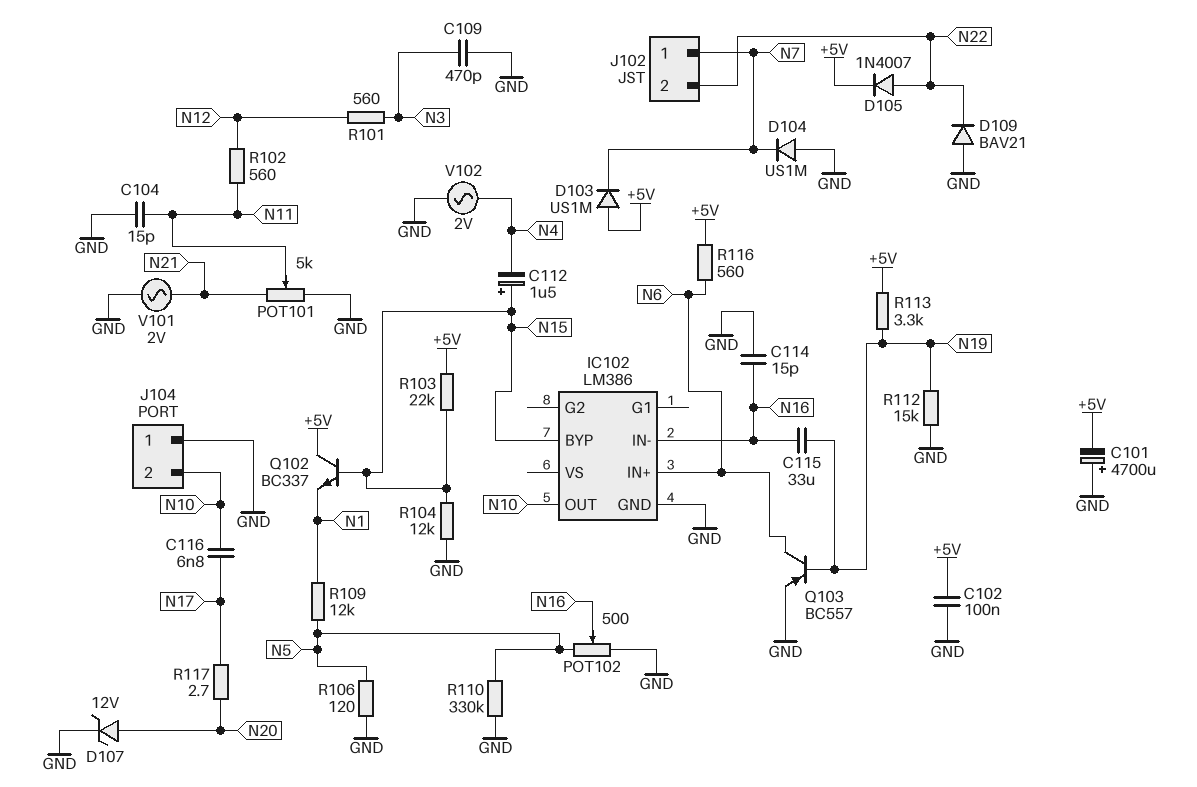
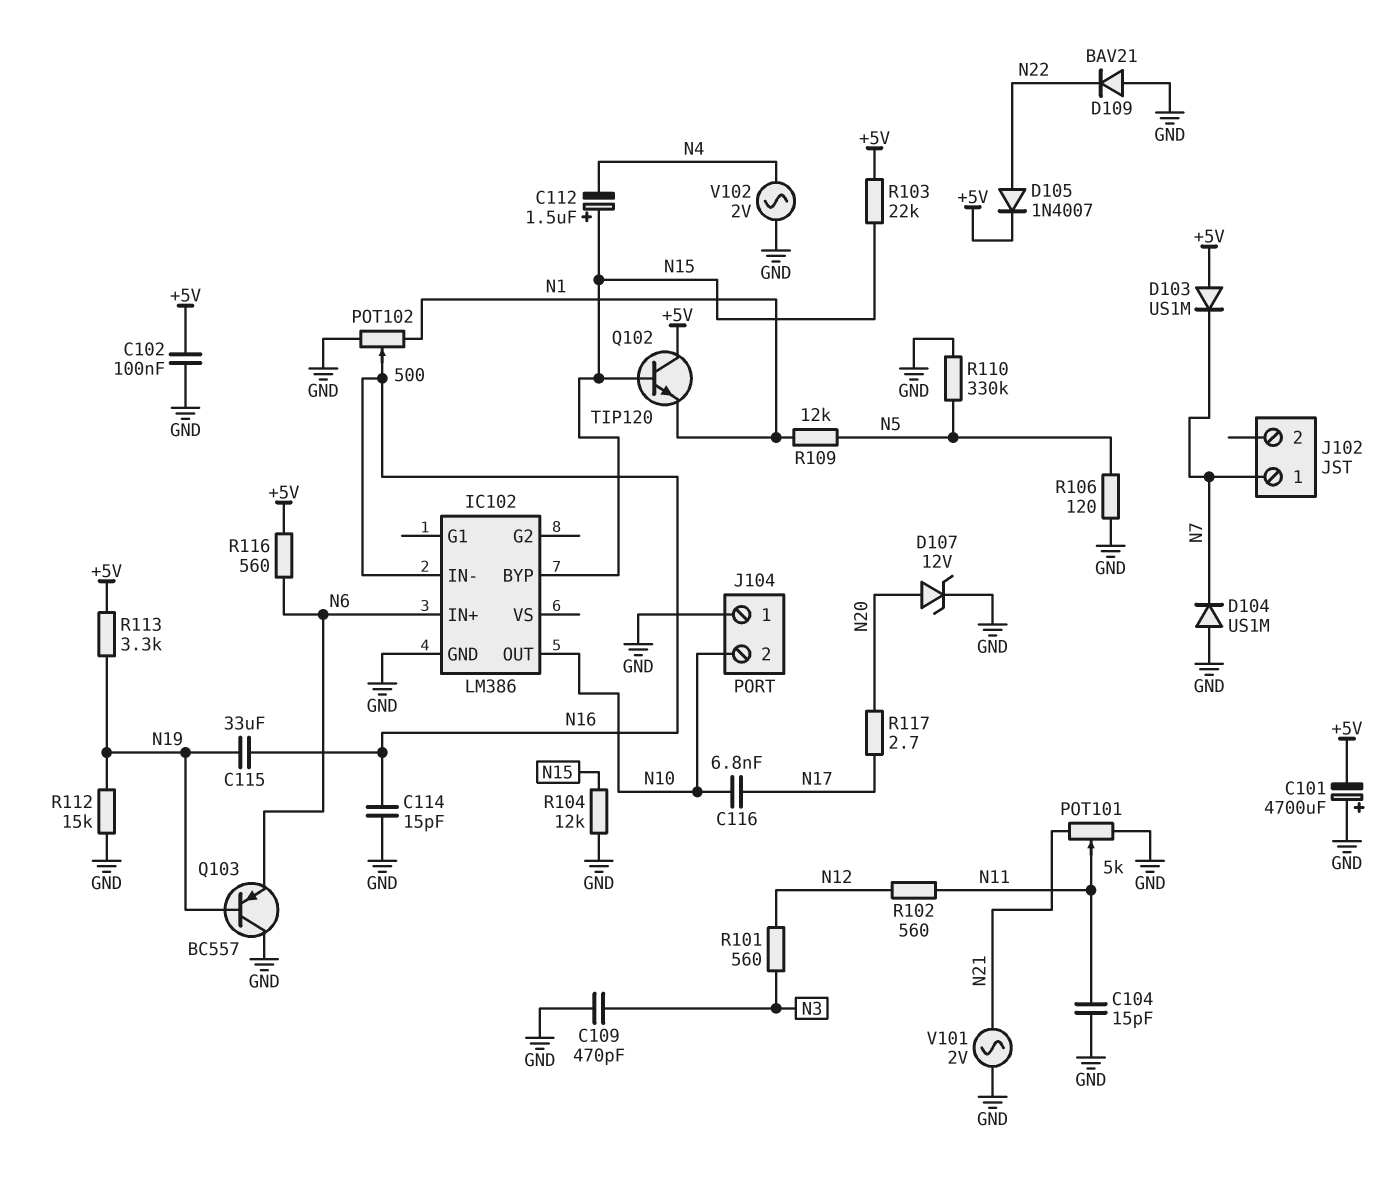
J102 pin 2: N22 -> none
POT102: 500 (GND, N5, wiper N16) -> 500 (GND, N1, wiper N16)
Q102: NPN BC337 (B N15, C +5V, E N1) -> NPN TIP120 (B N15, C +5V, E N1)
Q103: PNP BC557 (B N19, C N6, E GND) -> PNP BC557 (B N19, C GND, E N6)

